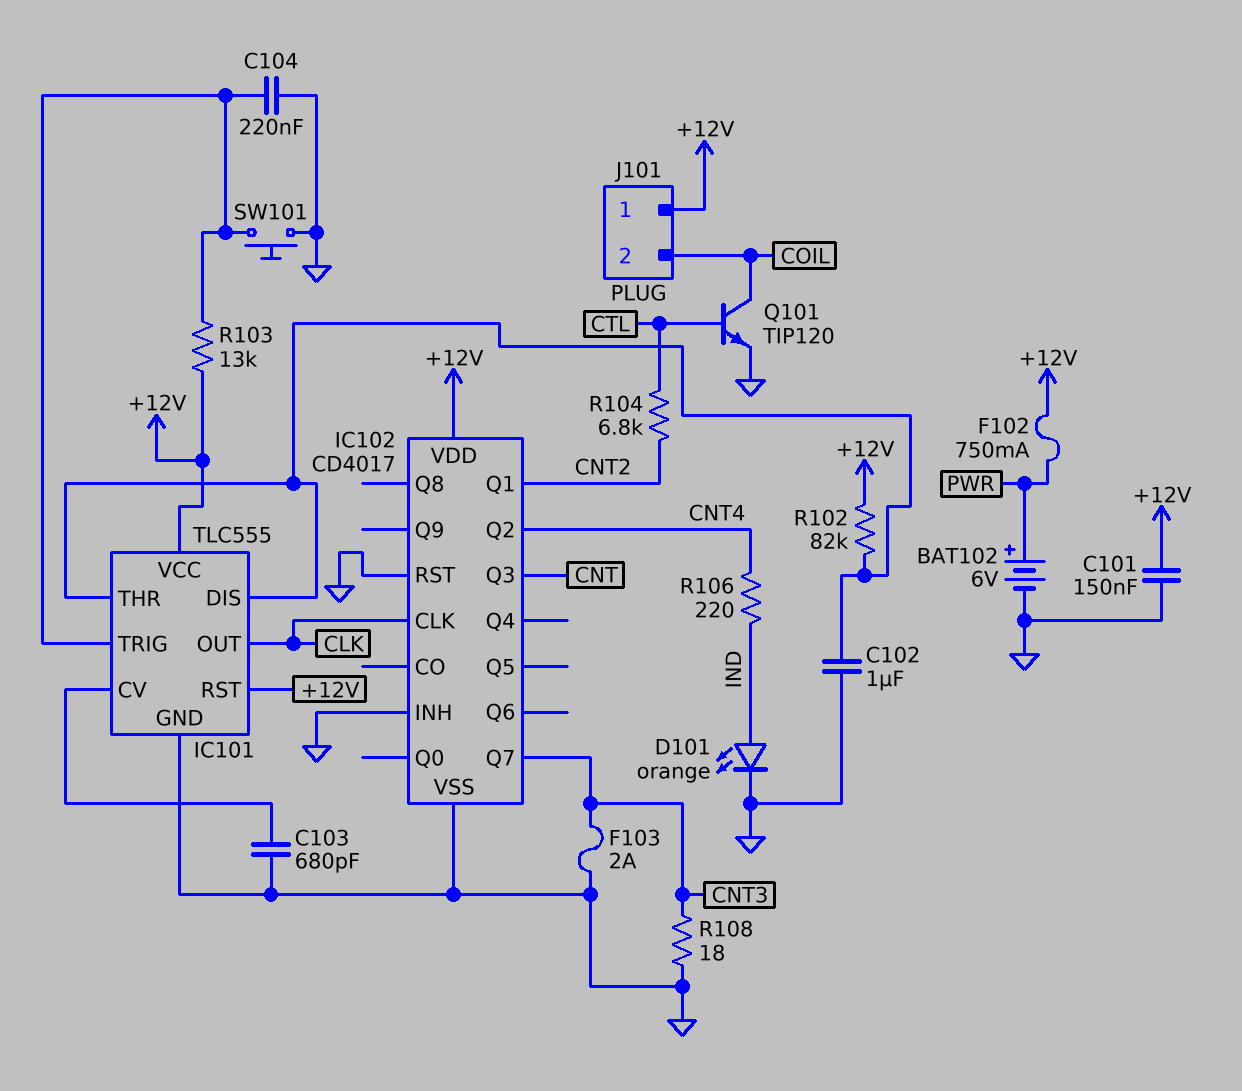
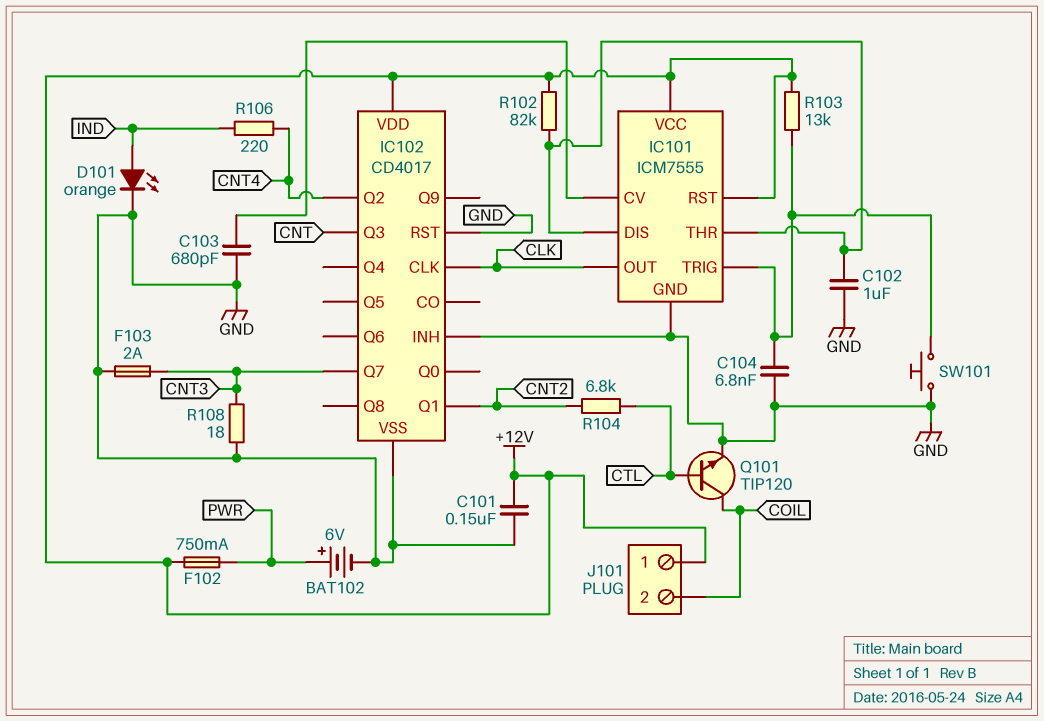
C104: 220nF (GND, IC101/TRIG) -> 6.8nF (GND, IC101/TRIG)
IC101: TLC555 -> ICM7555

